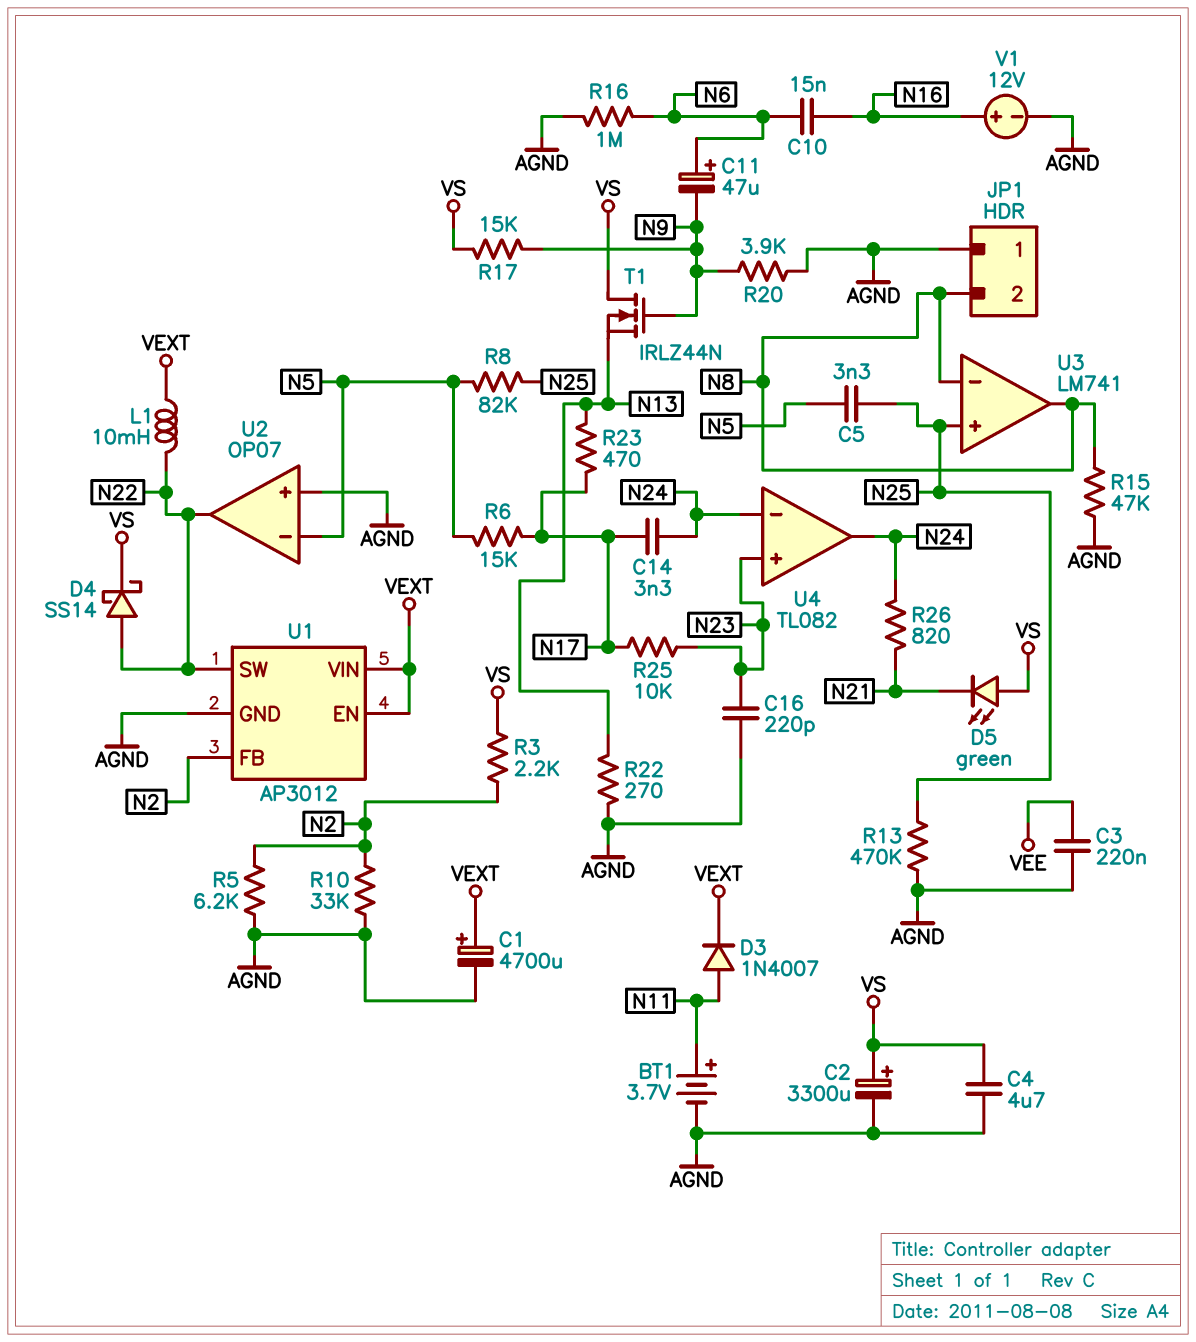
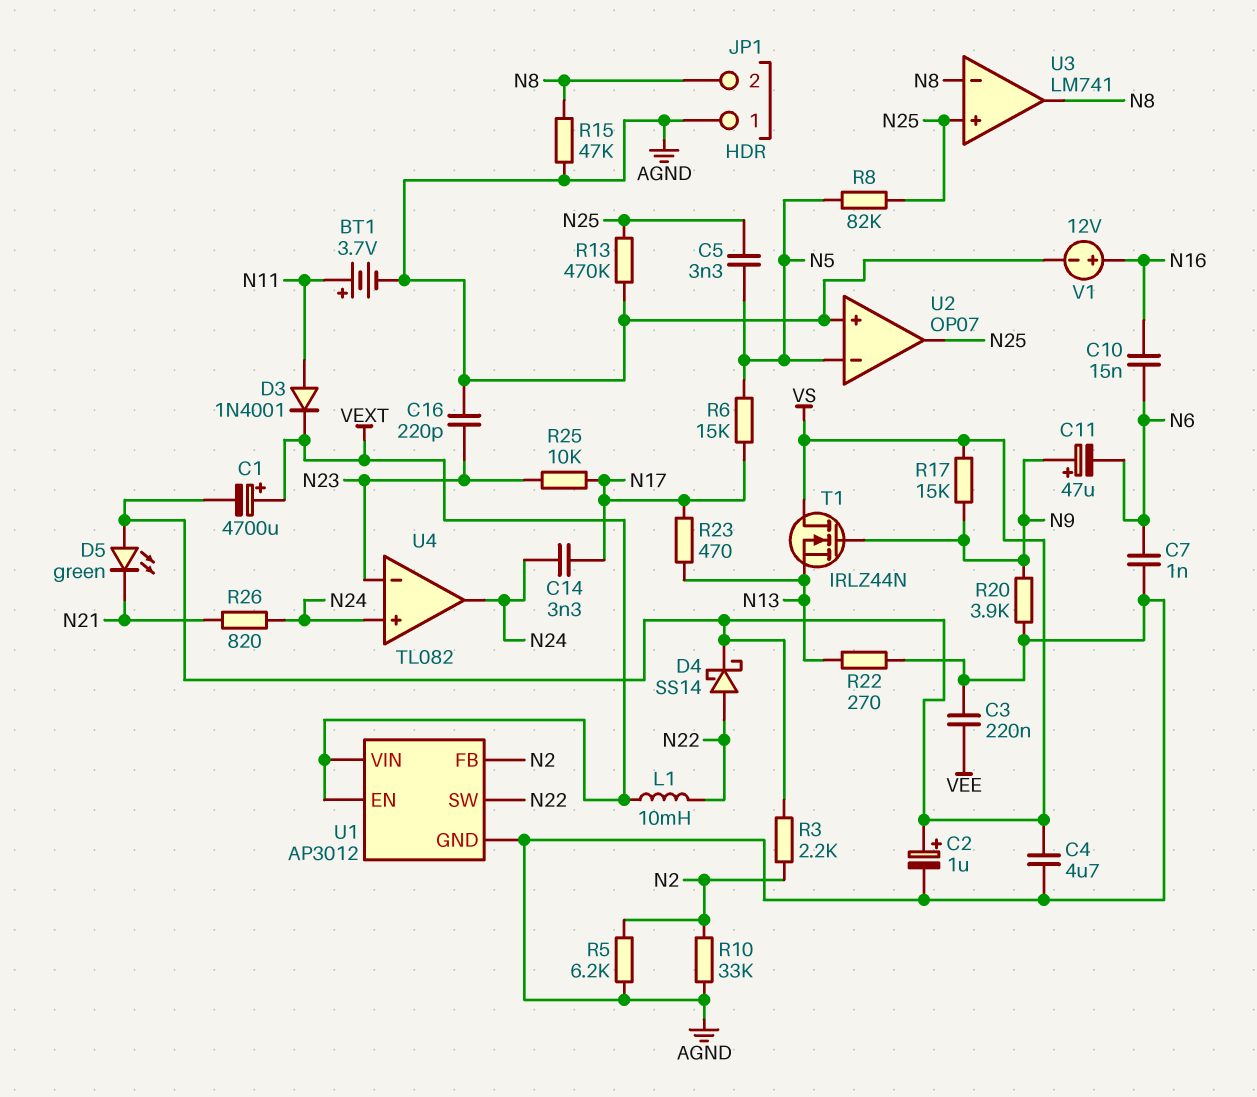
C1: 4700uF (plus VEXT, minus AGND) -> 4700uF (plus VEXT, minus VS)
C2: 3300uF (plus VS, minus AGND) -> 1uF (plus VS, minus AGND)
C7: none -> 1nF (AGND, N6)
C11: 47uF (plus N6, minus N9) -> 47uF (plus N9, minus N6)
D3: diode 1N4007 (A N11, K VEXT) -> diode 1N4001 (A N11, K VEXT)
R16: 1M (AGND, N6) -> none
U2 pin out: N22 -> N25
U4 pin in+: N23 -> N24
U4 pin in-: N24 -> N23

